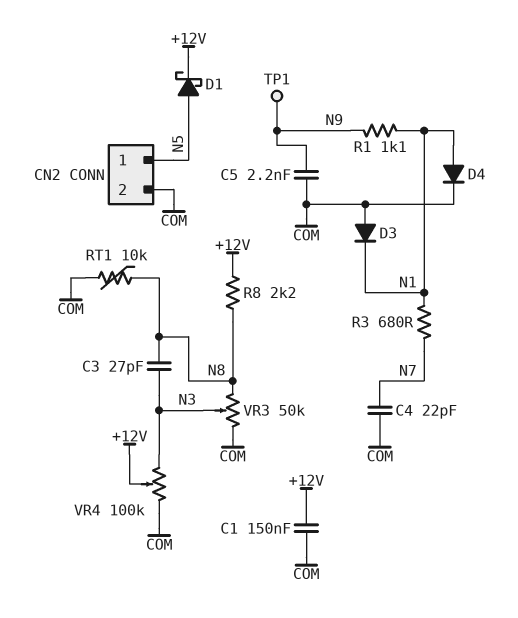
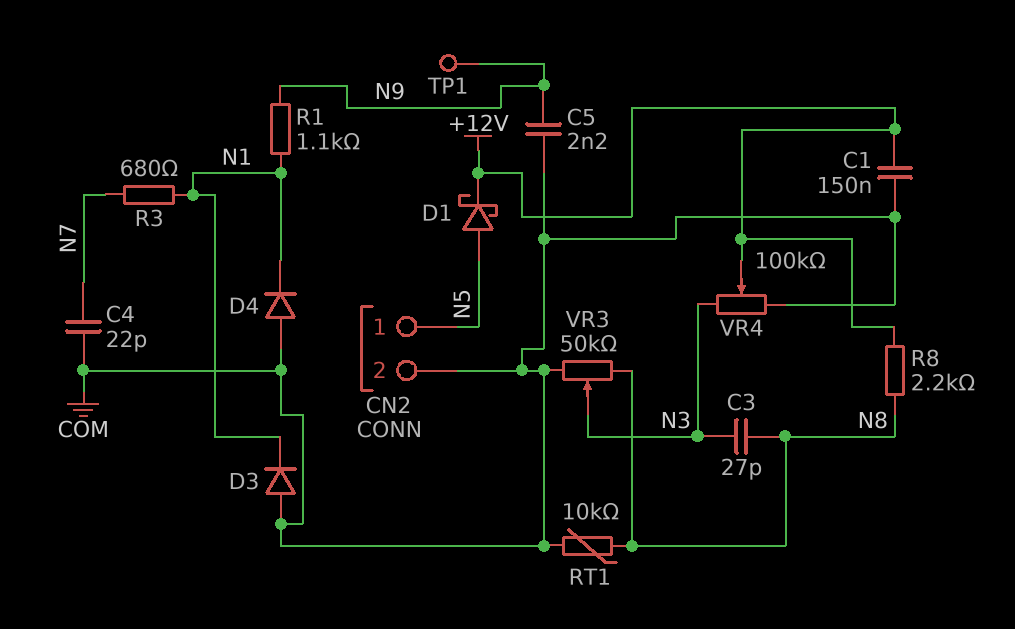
D4: diode (A N1, K COM) -> diode (A COM, K N1)

